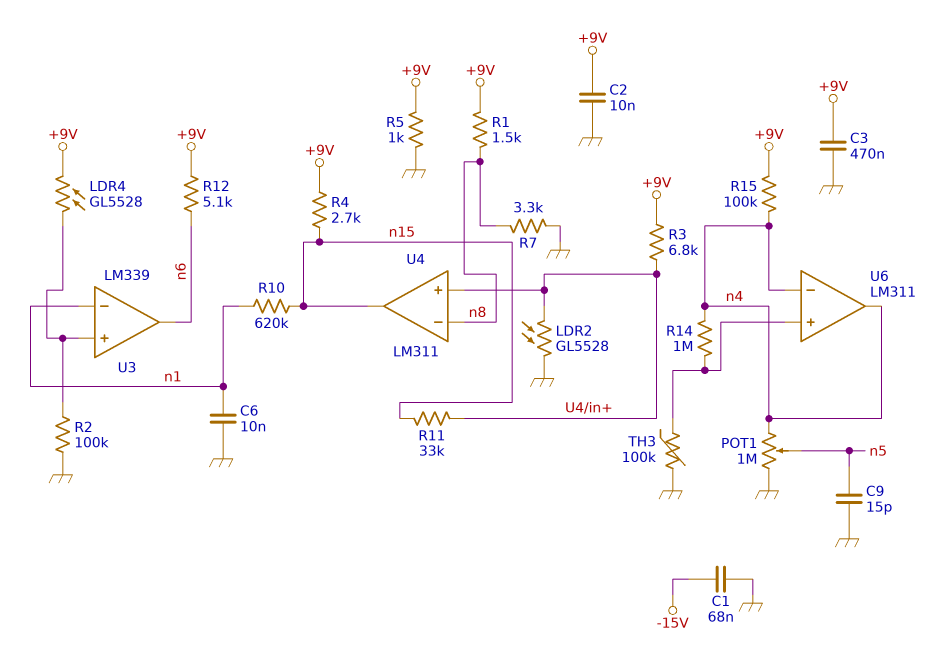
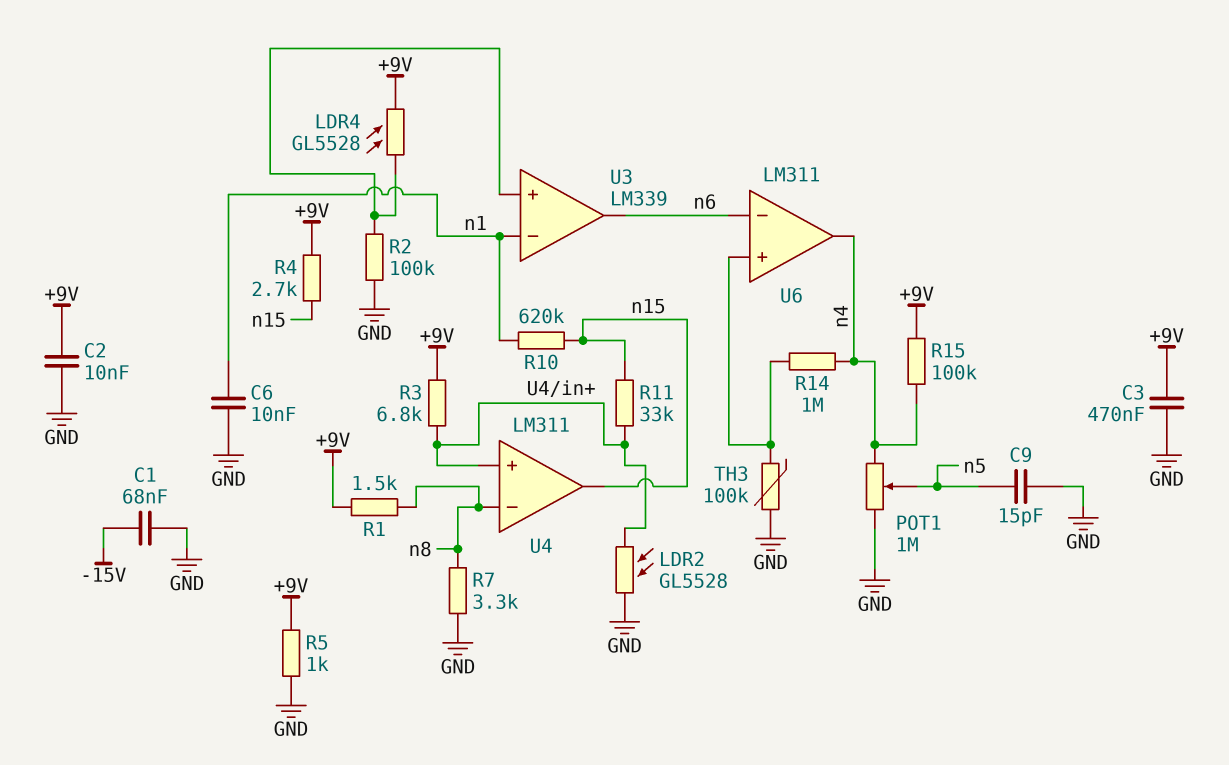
R12: 5.1k (+9V, n6) -> none
U6 pin in-: n4 -> n6

